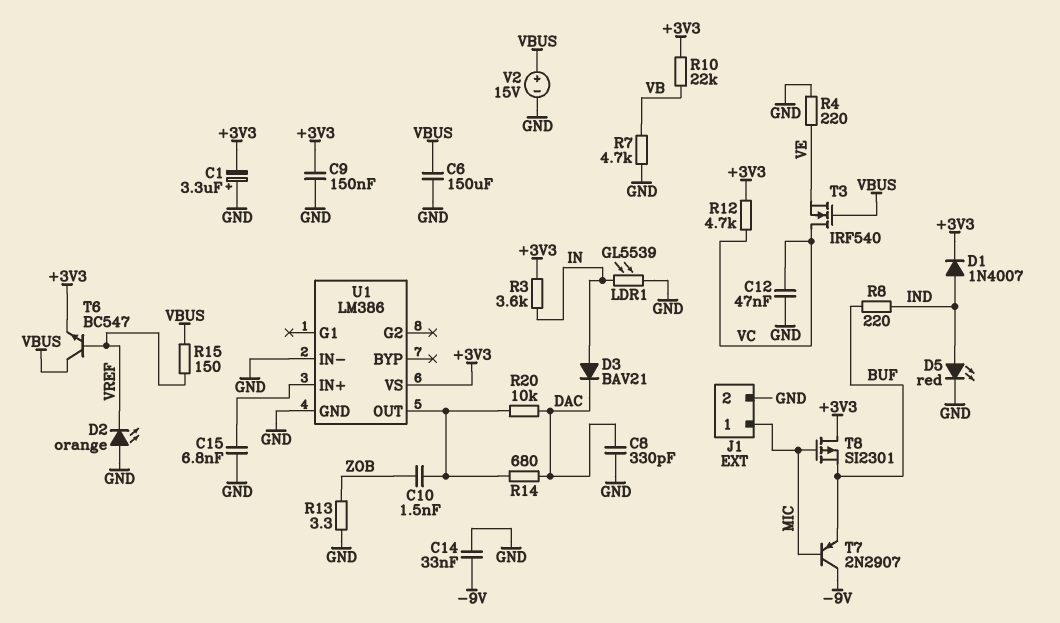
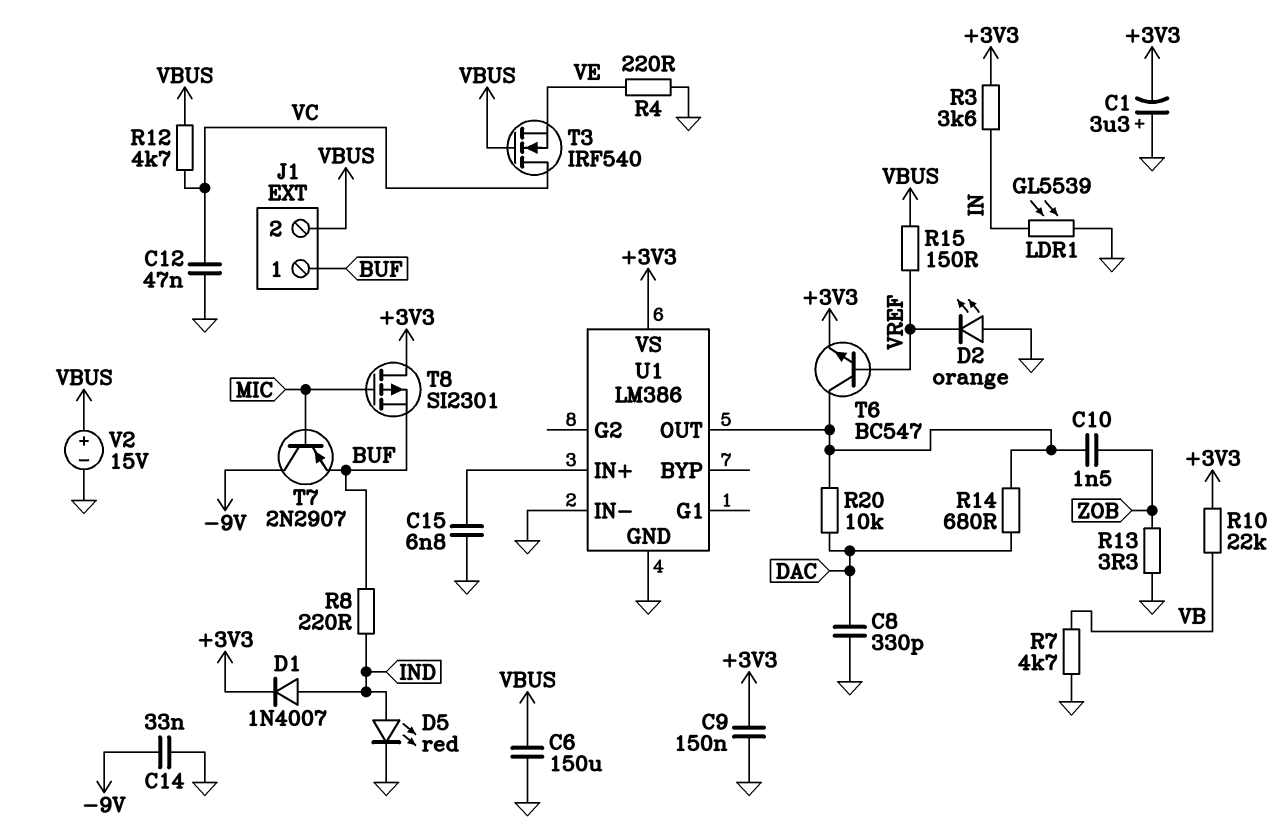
D3: diode BAV21 (A IN, K DAC) -> none
J1 pin 1: MIC -> BUF
J1 pin 2: GND -> VBUS
R12: 4.7k (+3V3, VC) -> 4.7k (VBUS, VC)
T6: NPN BC547 (B VREF, C VBUS, E +3V3) -> NPN BC547 (B VREF, C U1/OUT, E +3V3)

